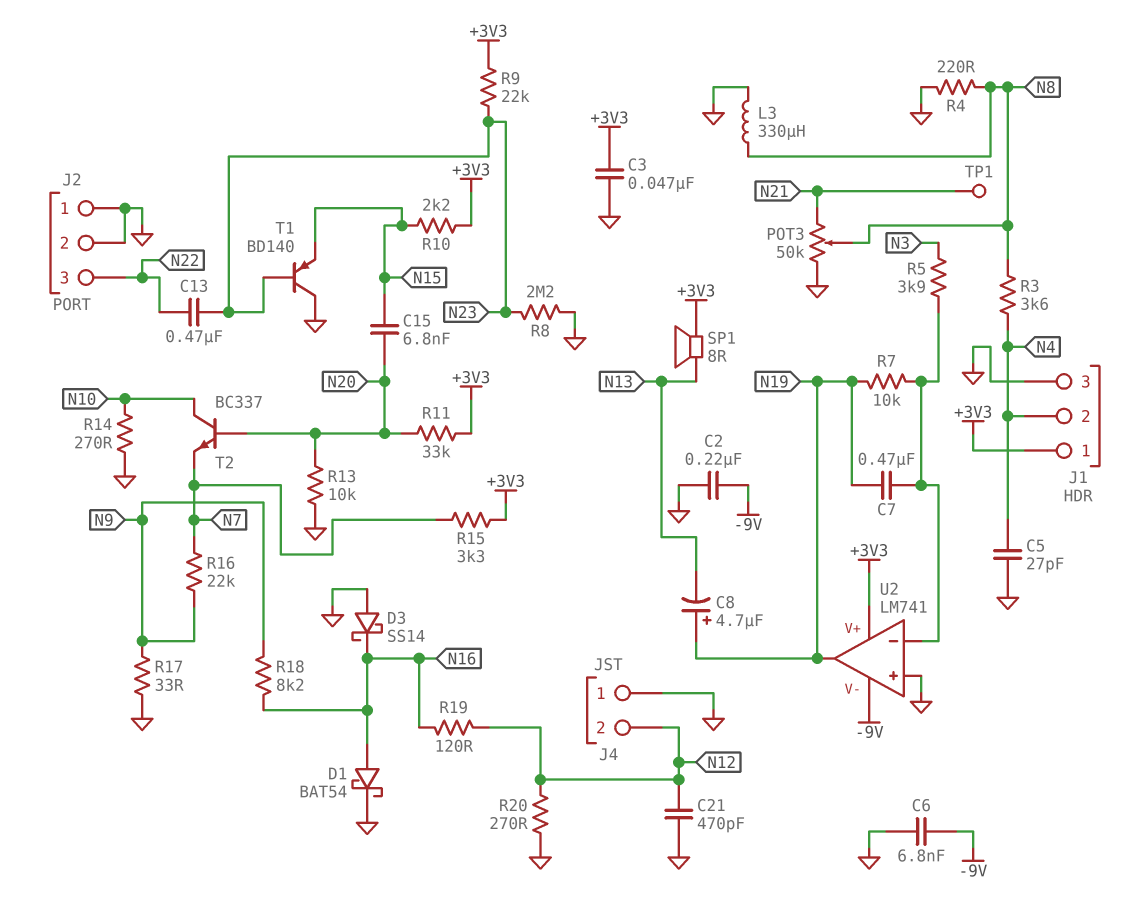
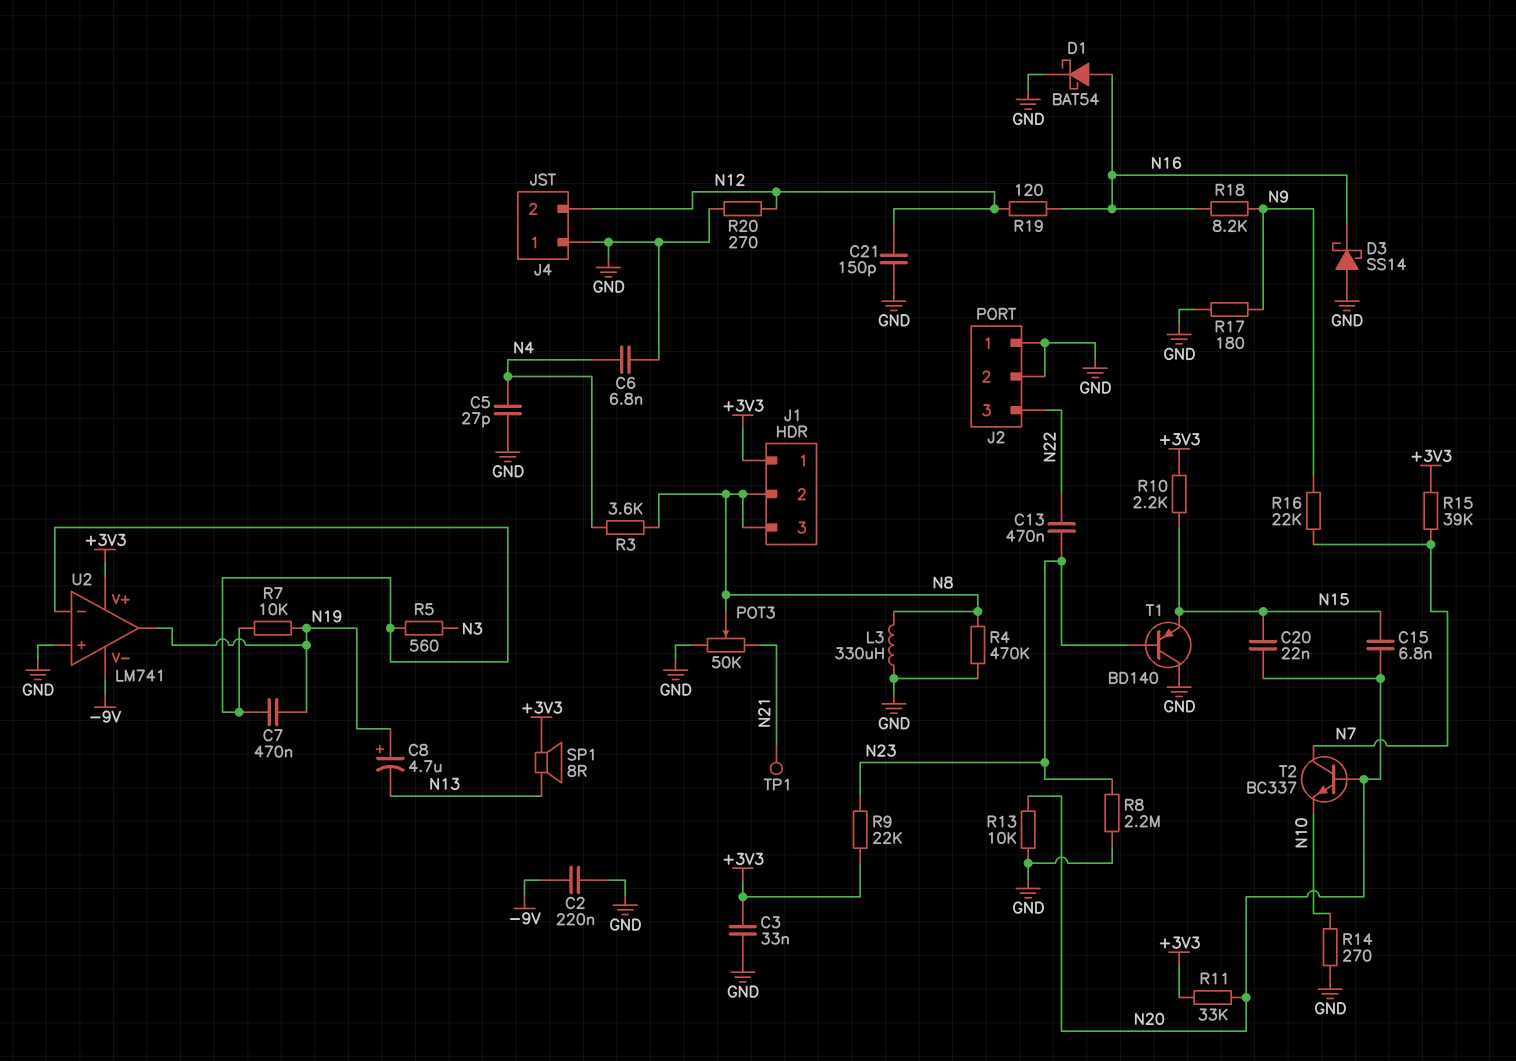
C3: 47nF (+3V3, GND) -> 33nF (+3V3, GND)
C6: 6.8nF (-9V, GND) -> 6.8nF (GND, N4)
C20: none -> 22nF (N15, N20)
C21: 470pF (GND, N12) -> 150pF (GND, N12)
J1 pin 2: N4 -> N8
J1 pin 3: GND -> N8
R4: 220 (GND, N8) -> 470k (GND, N8)
R5: 3.9k (N3, U2/in-) -> 560 (N3, U2/in-)
R15: 3.3k (+3V3, N7) -> 39k (+3V3, N7)
R17: 33 (GND, N9) -> 180 (GND, N9)
T2: NPN BC337 (B N20, C N10, E N7) -> NPN BC337 (B N20, C N7, E N10)

